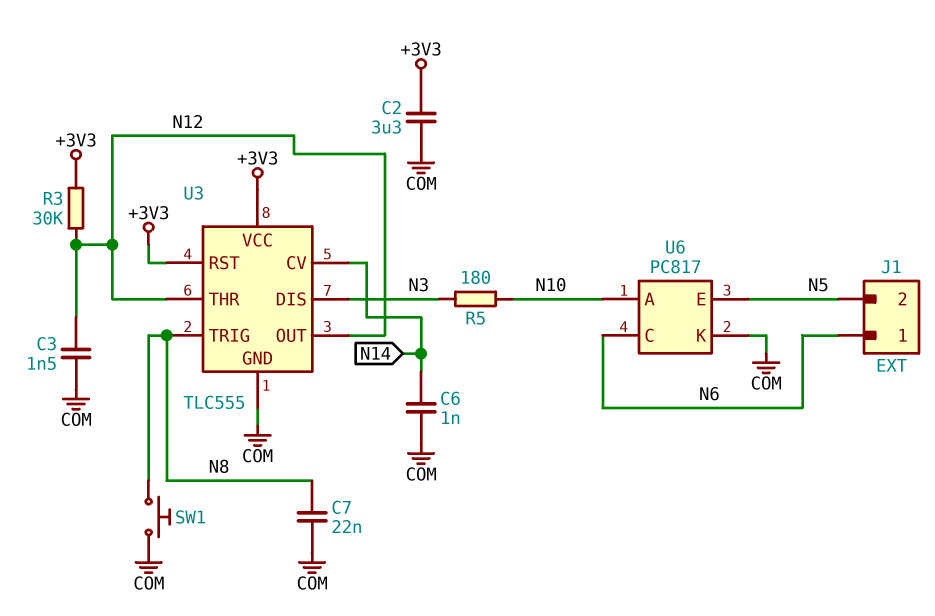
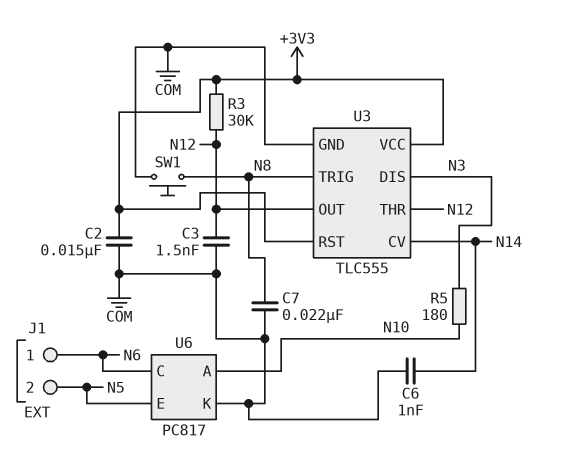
C2: 3.3uF (+3V3, COM) -> 15nF (+3V3, COM)

